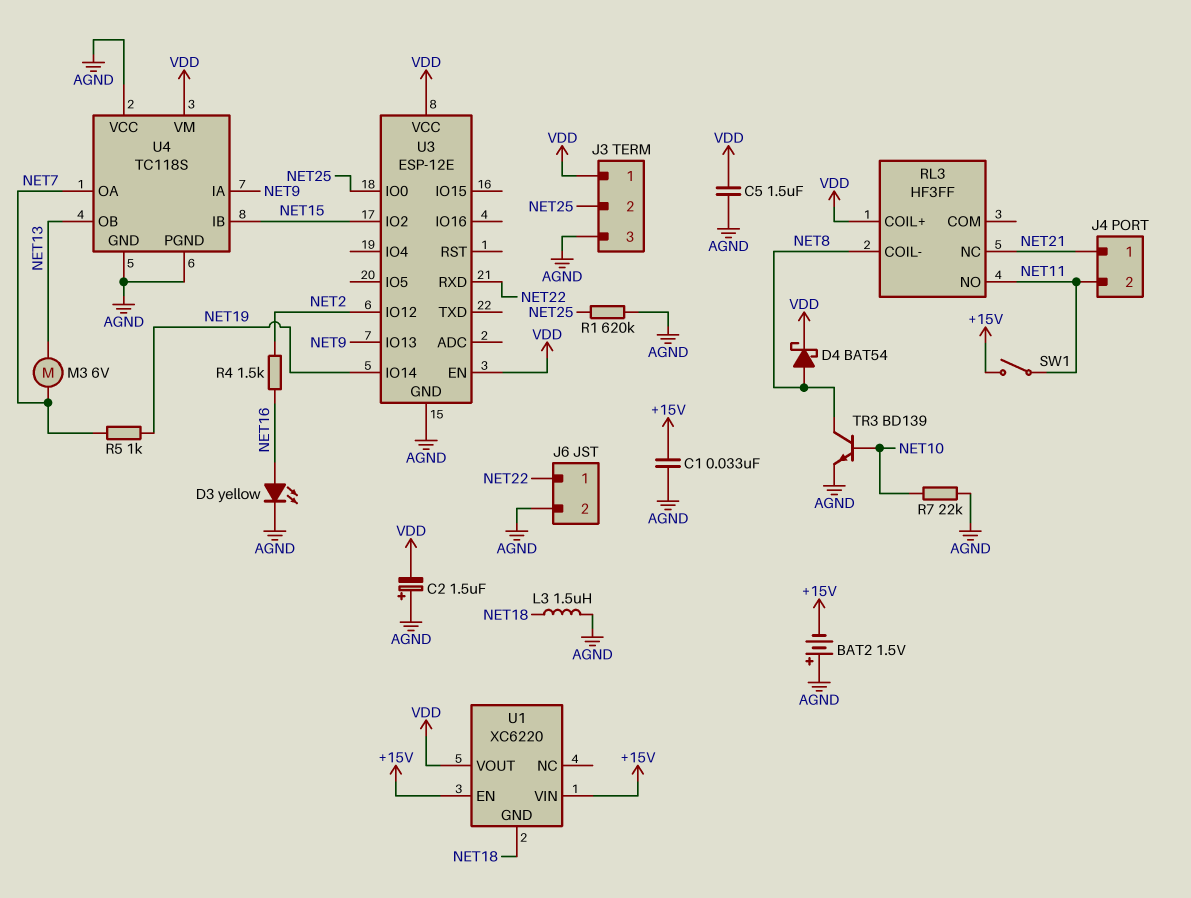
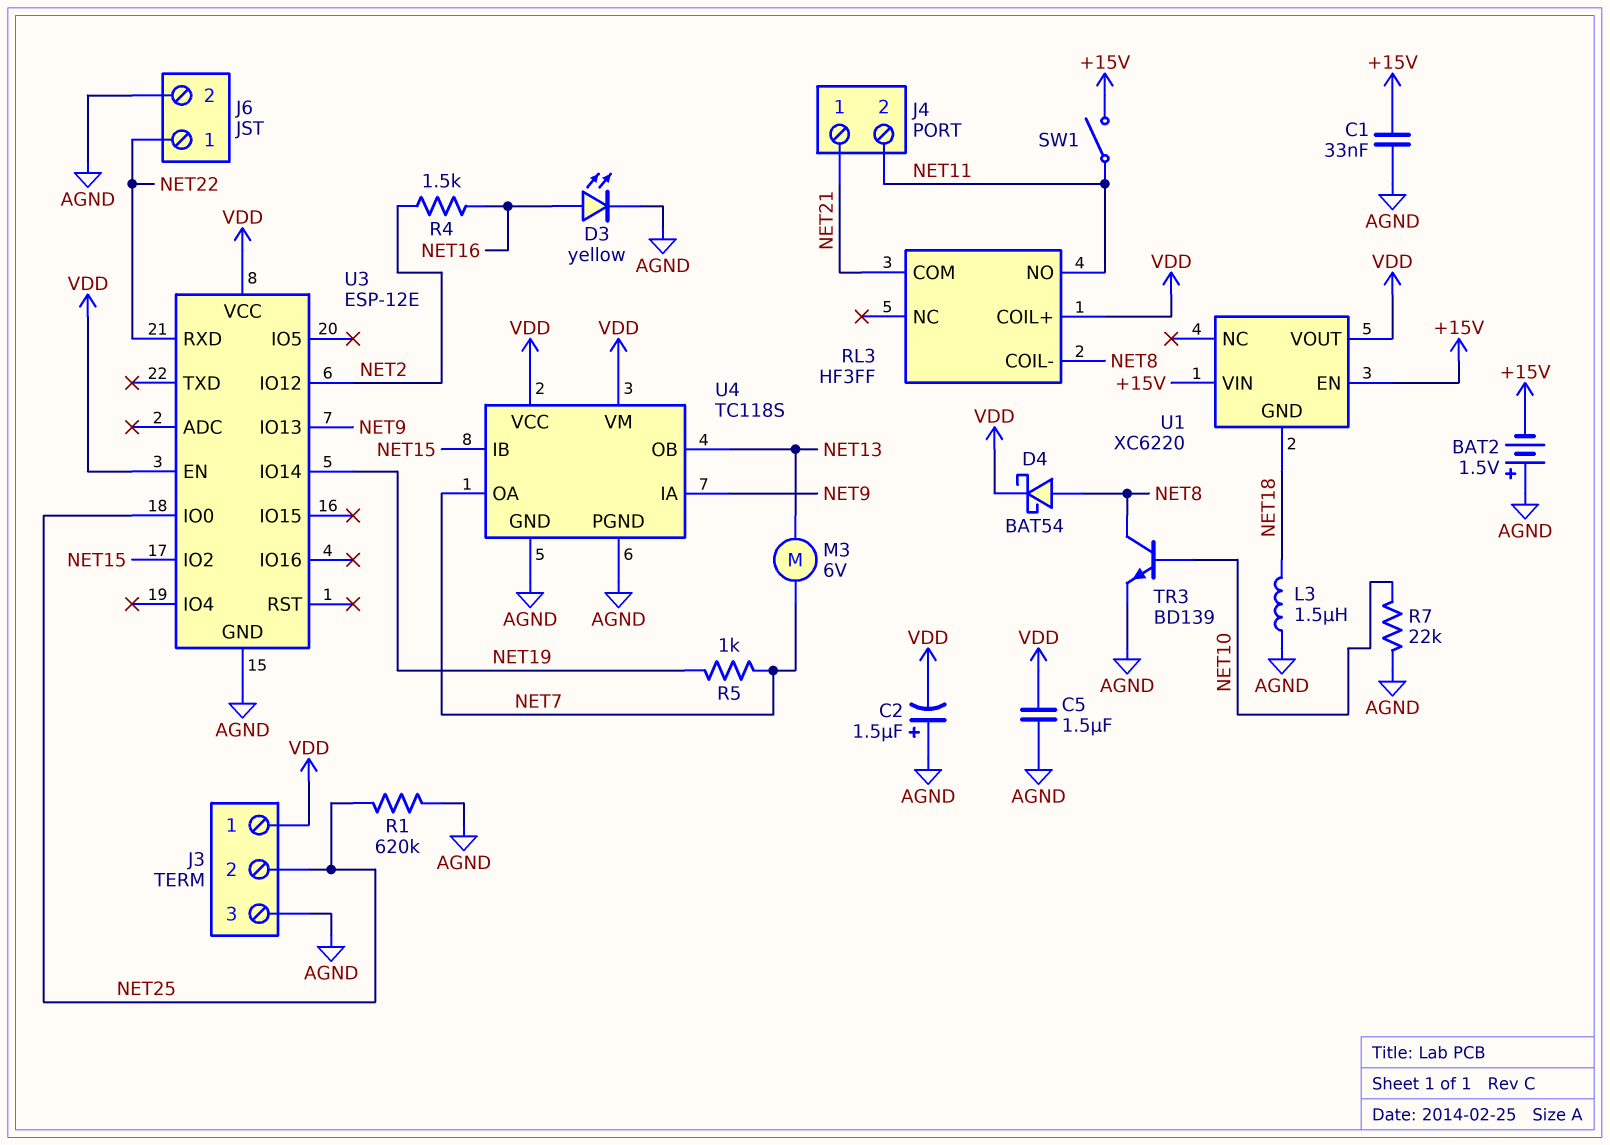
RL3 pin COM: none -> NET21
RL3 pin NC: NET21 -> none
U4 pin VCC: AGND -> VDD

